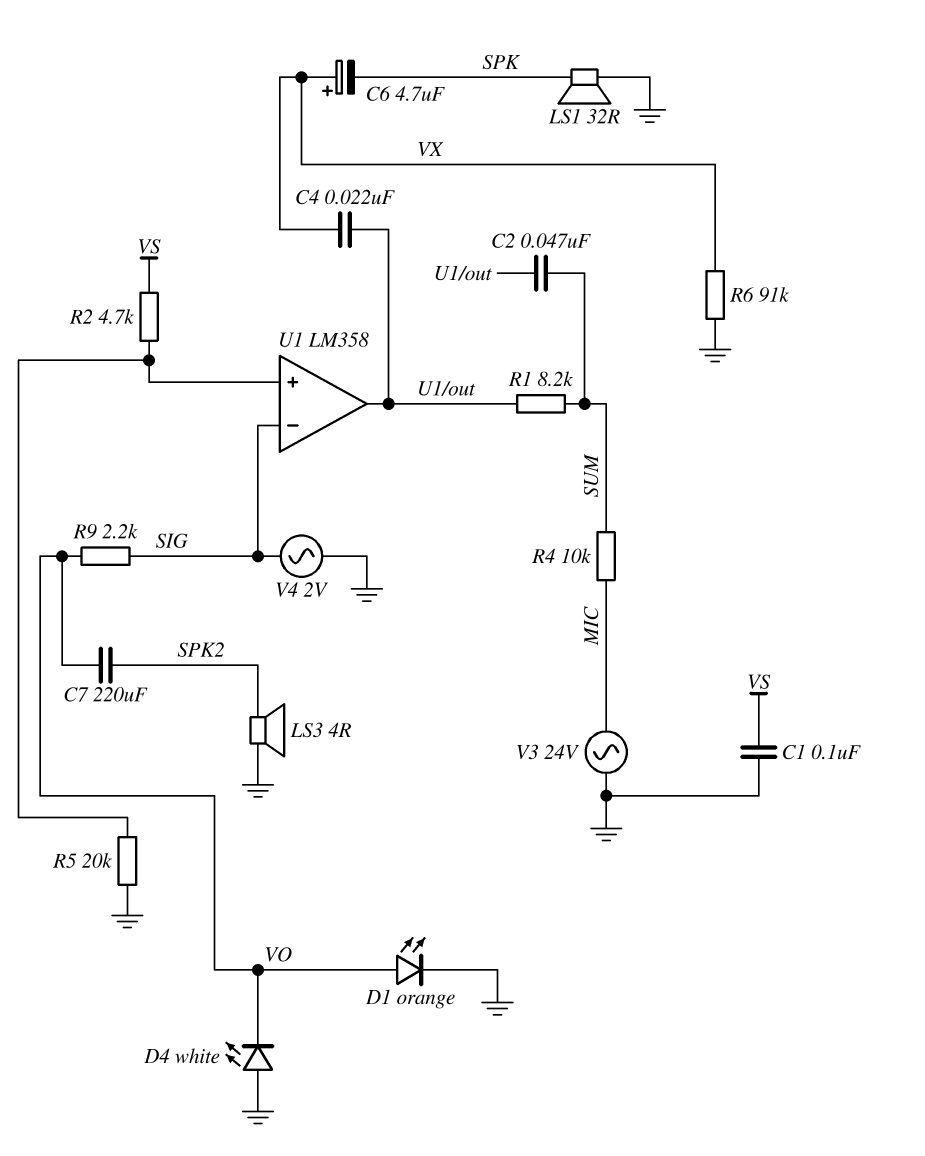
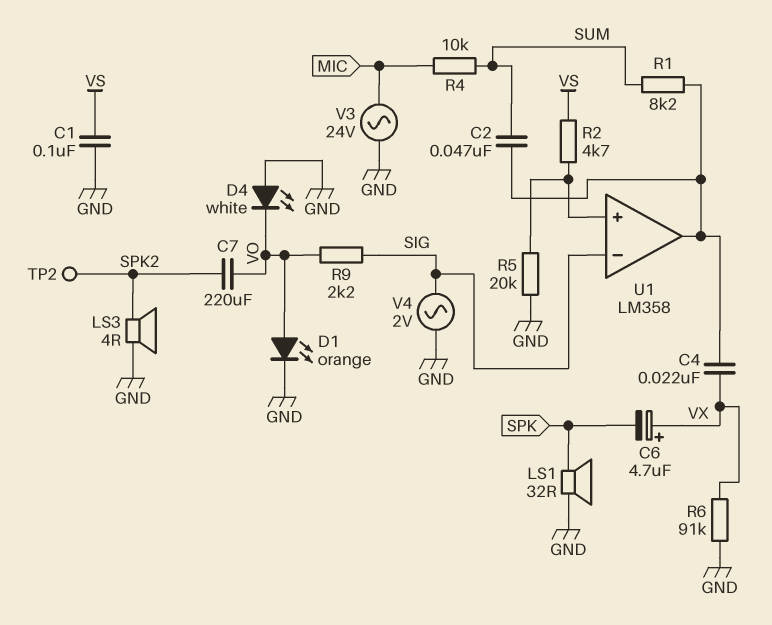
TP2: none -> test point (SPK2)

